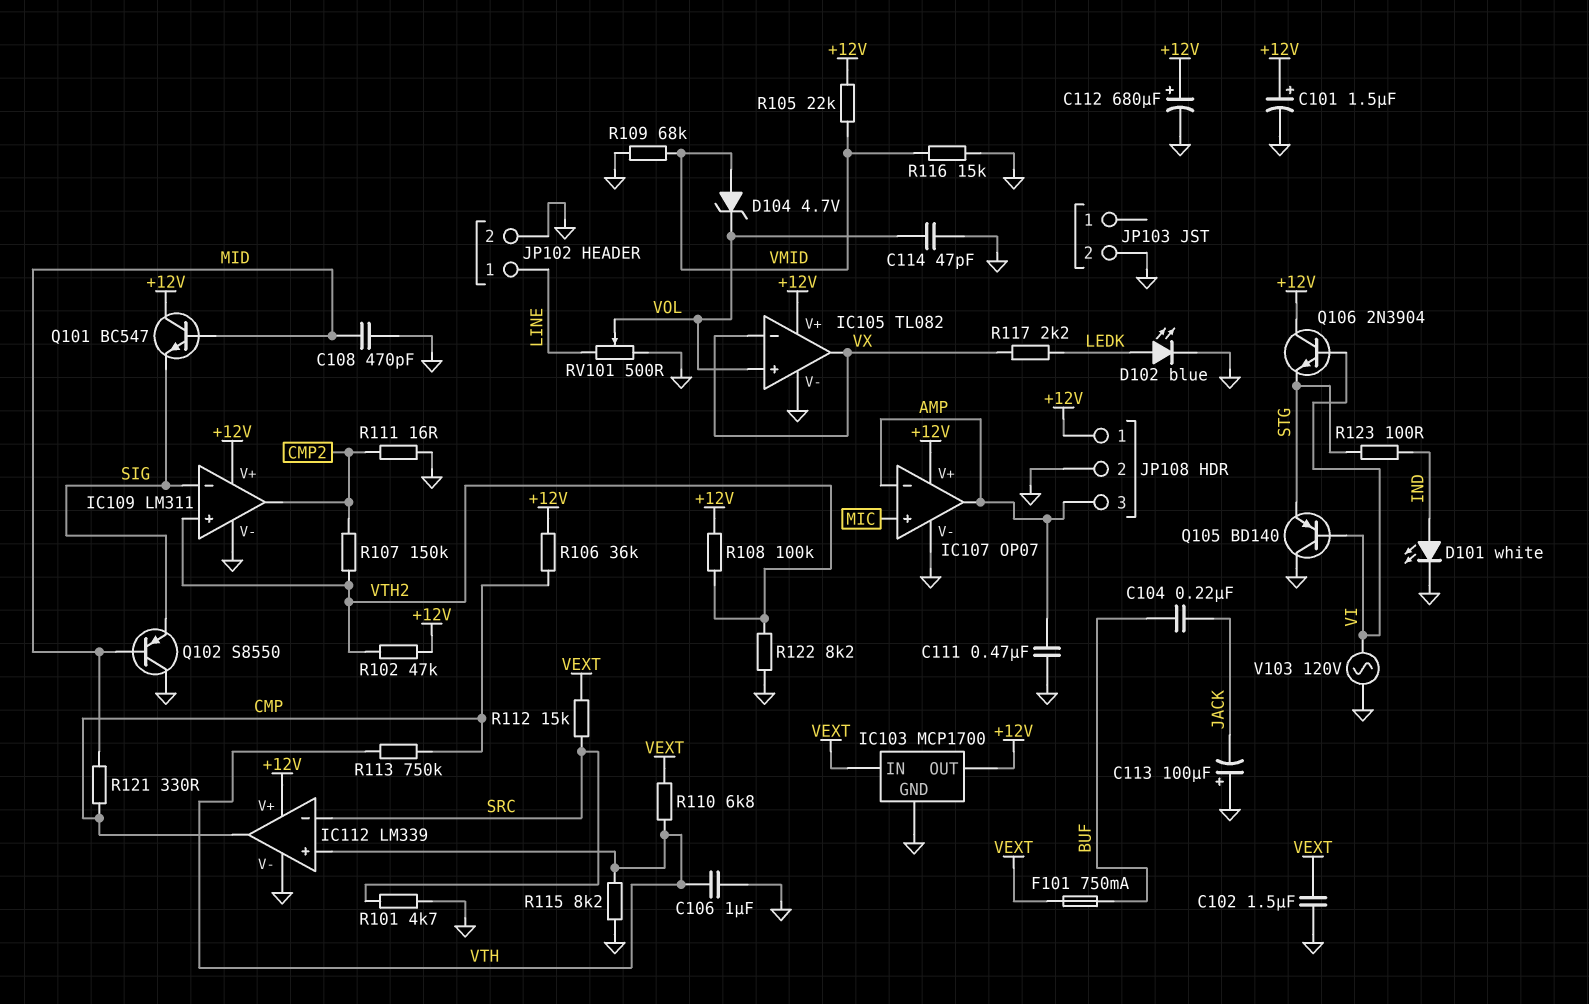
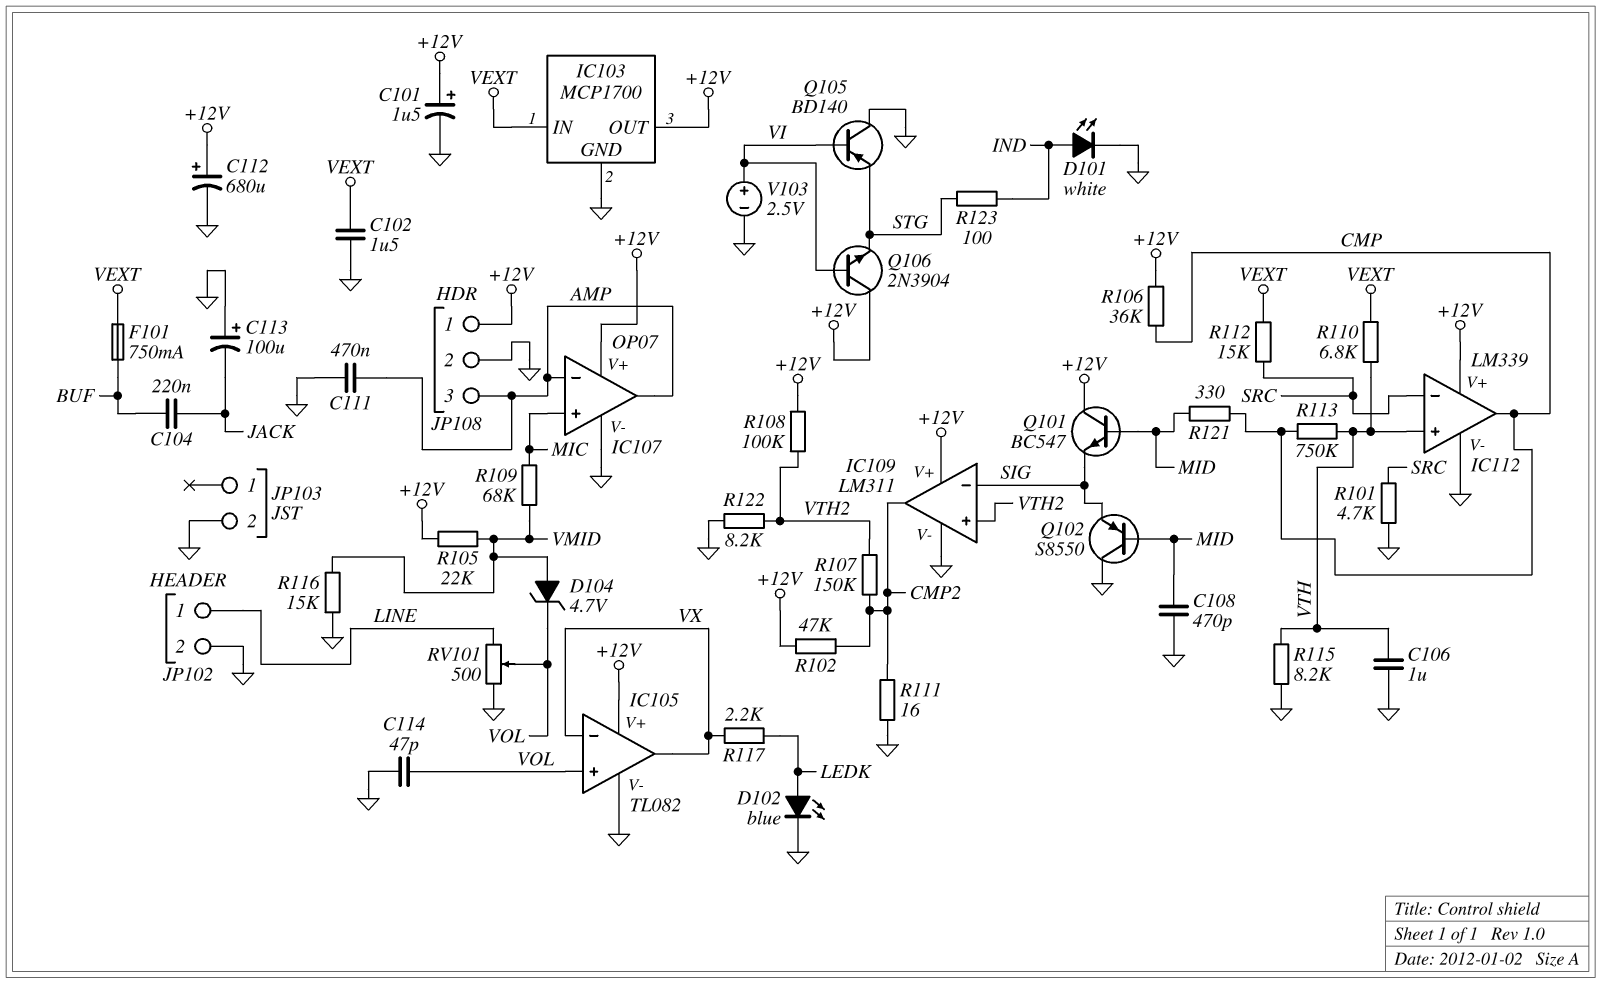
R102: 47k (+12V, VTH2) -> 47k (+12V, CMP2)
R109: 68k (GND, VMID) -> 68k (MIC, VMID)
V103: AC 120V (GND, VI) -> 2.5V (plus VI, minus GND)

